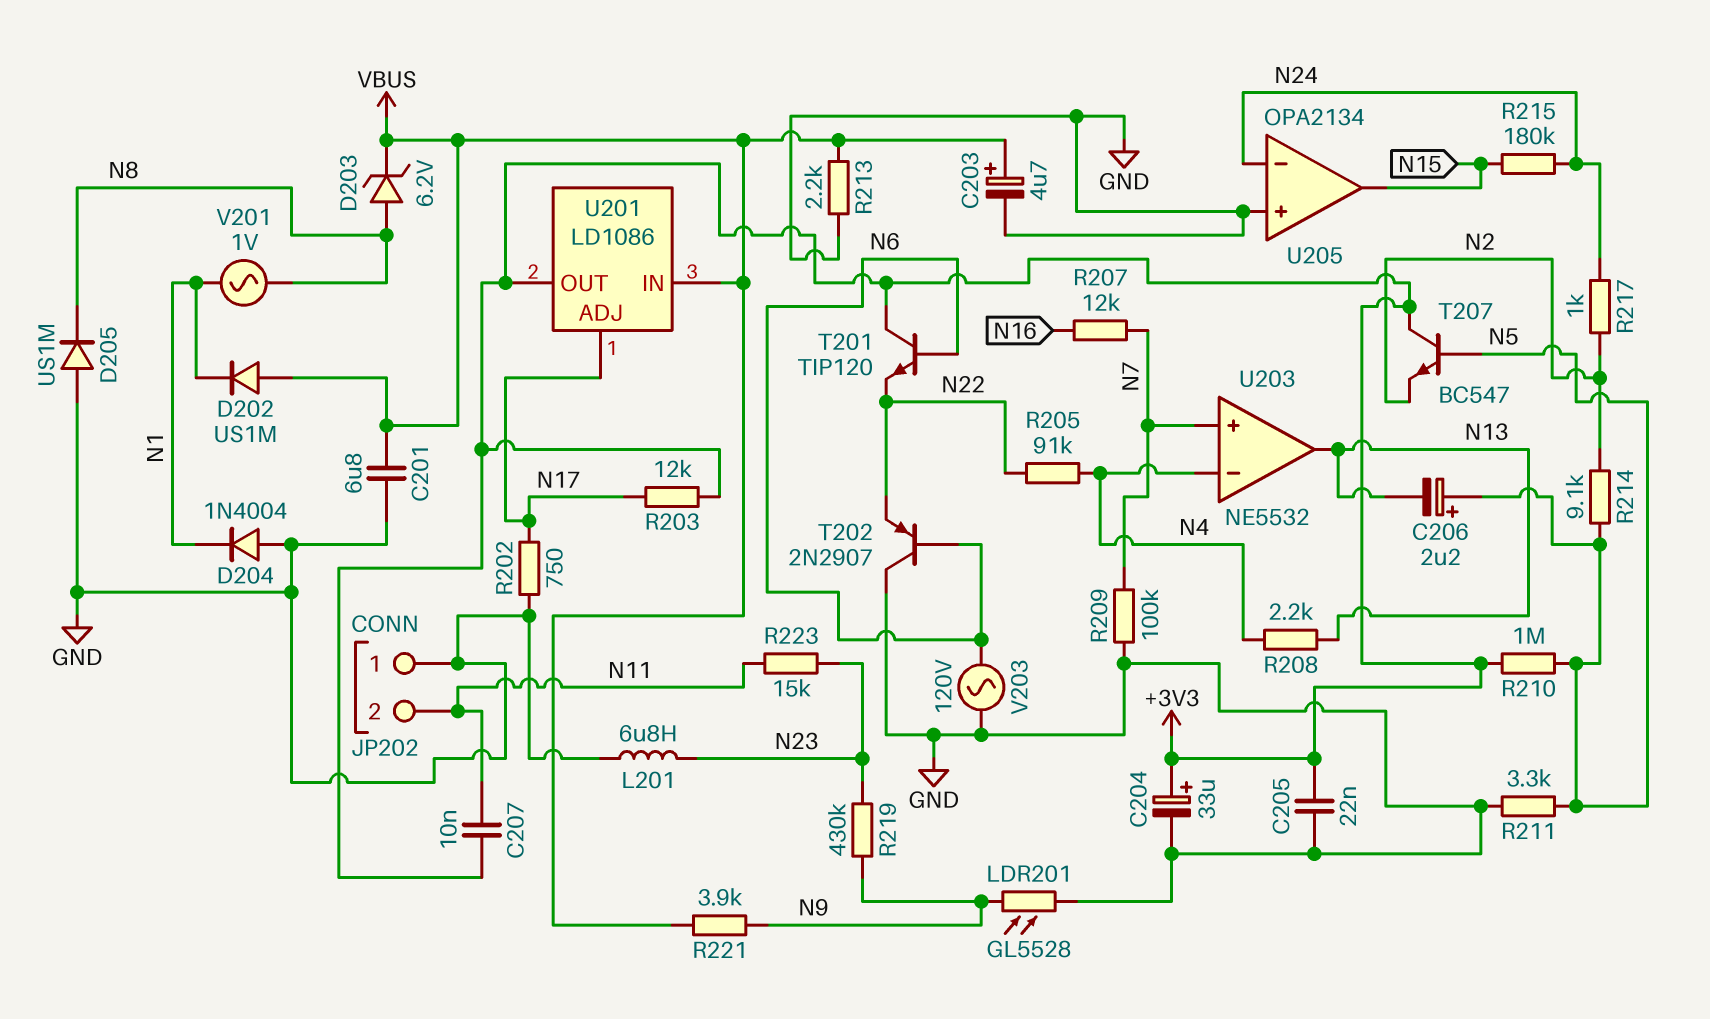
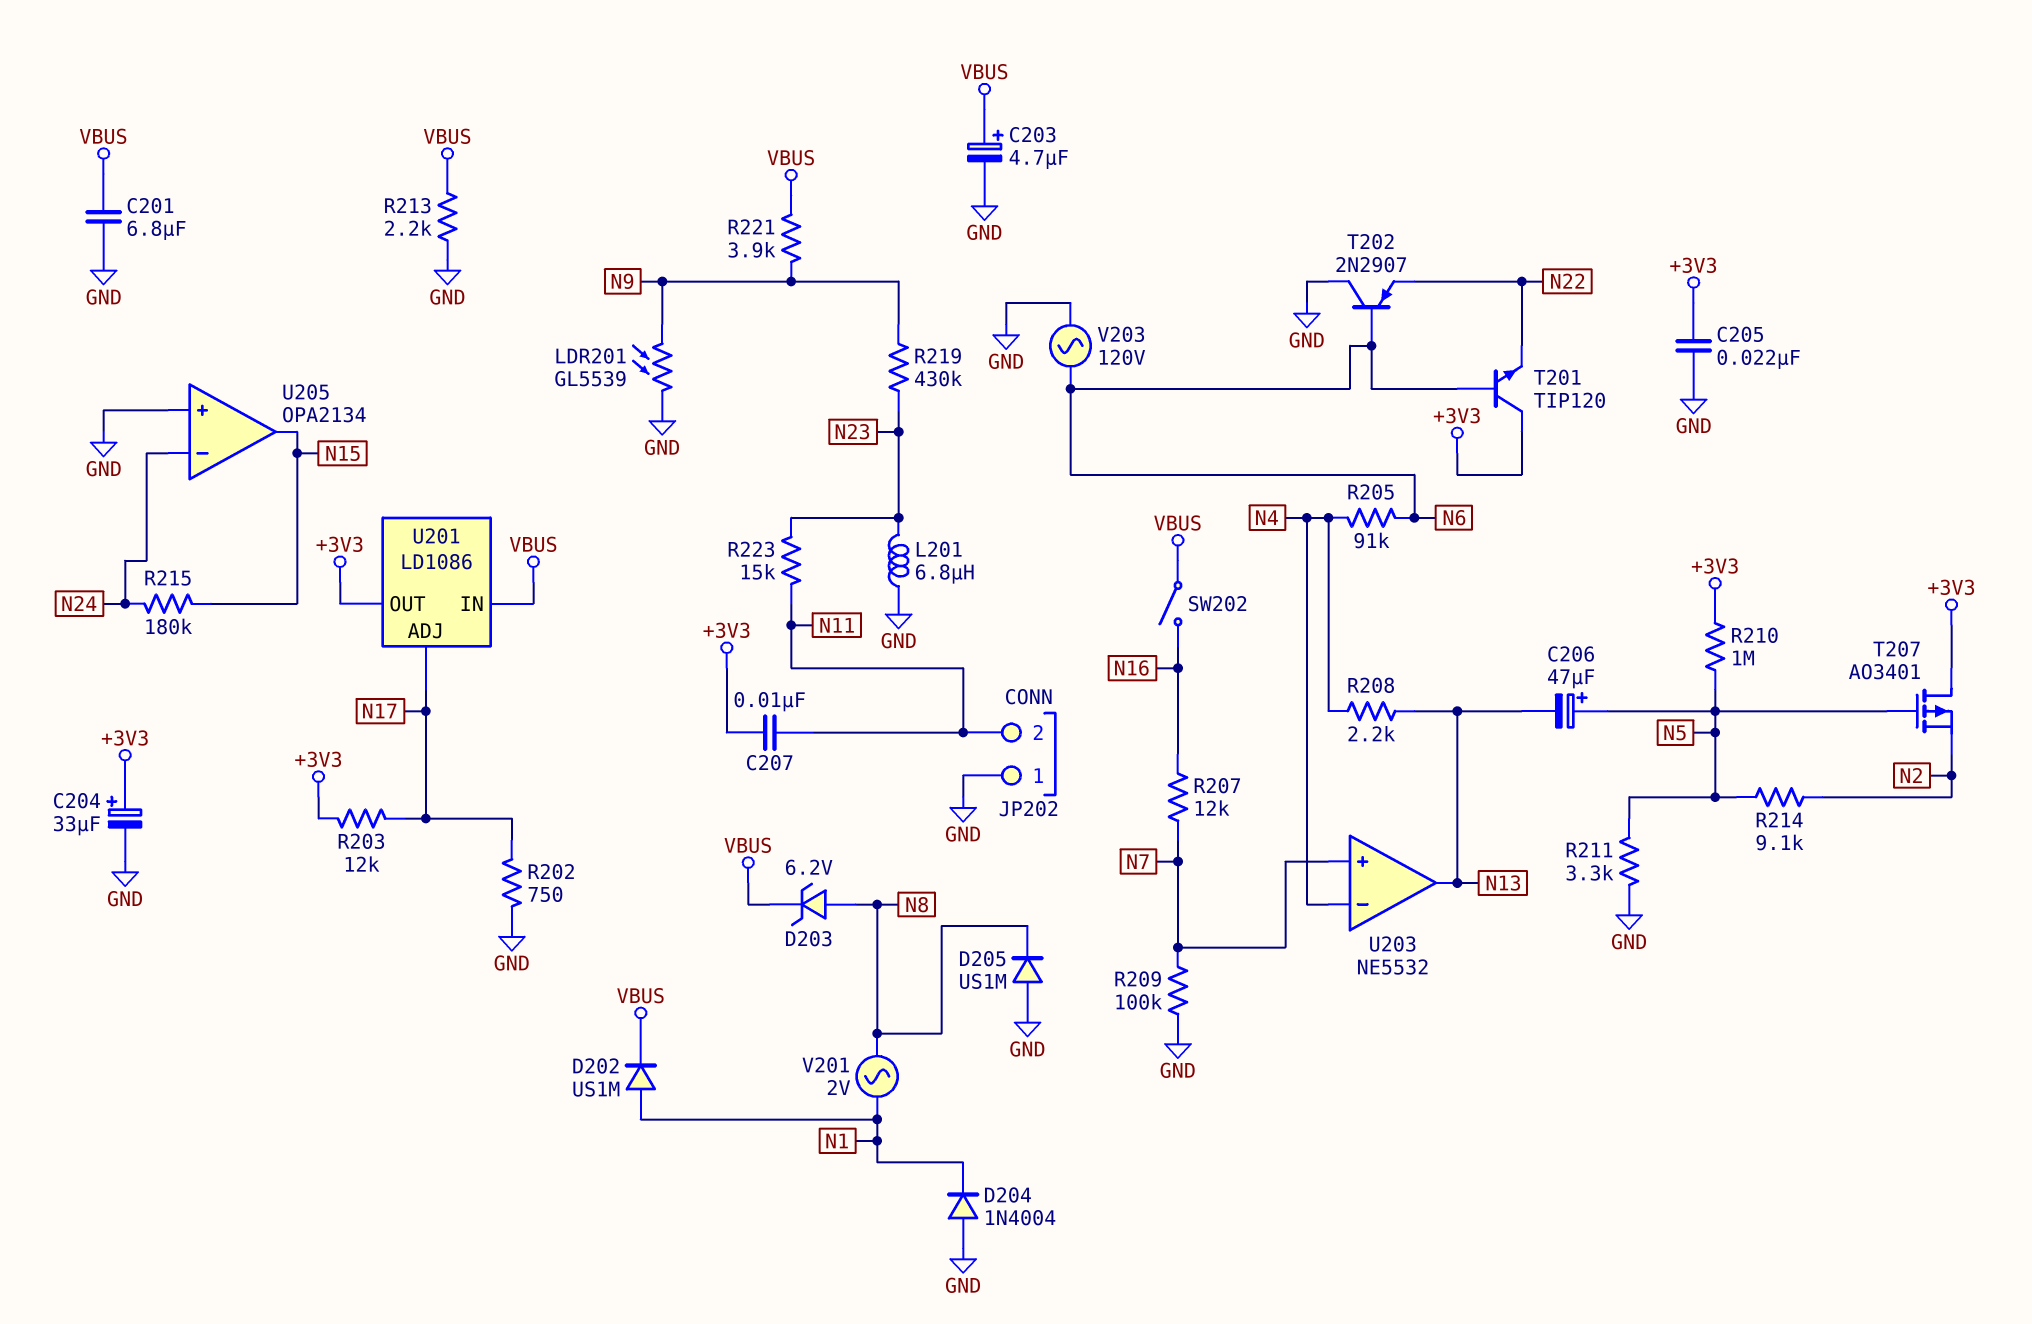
C206: 2.2uF (plus N5, minus N13) -> 47uF (plus N5, minus N13)
D202: diode US1M (A VBUS, K N1) -> diode US1M (A N1, K VBUS)
LDR201: GL5528 (GND, N9) -> GL5539 (GND, N9)
R205: 91k (N4, N22) -> 91k (N4, N6)
R217: 1k (N2, N24) -> none
SW202: none -> switch (N16, VBUS)
T207: NPN BC547 (B N5, C +3V3, E N2) -> PMOS AO3401 (G N5, D +3V3, S N2)
V201: AC 1V (N1, N8) -> AC 2V (N1, N8)

